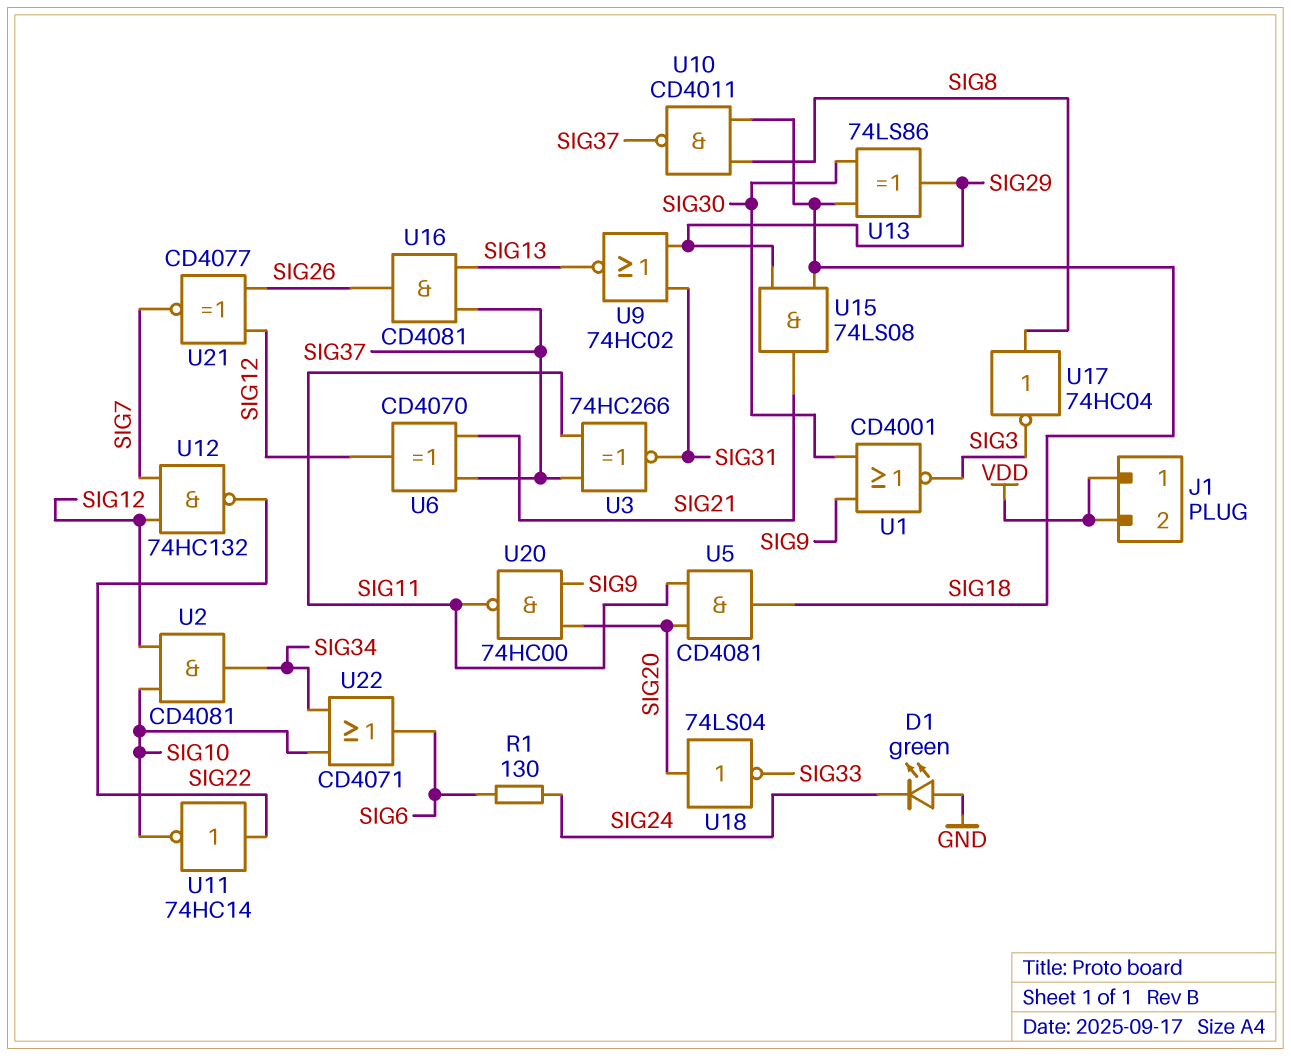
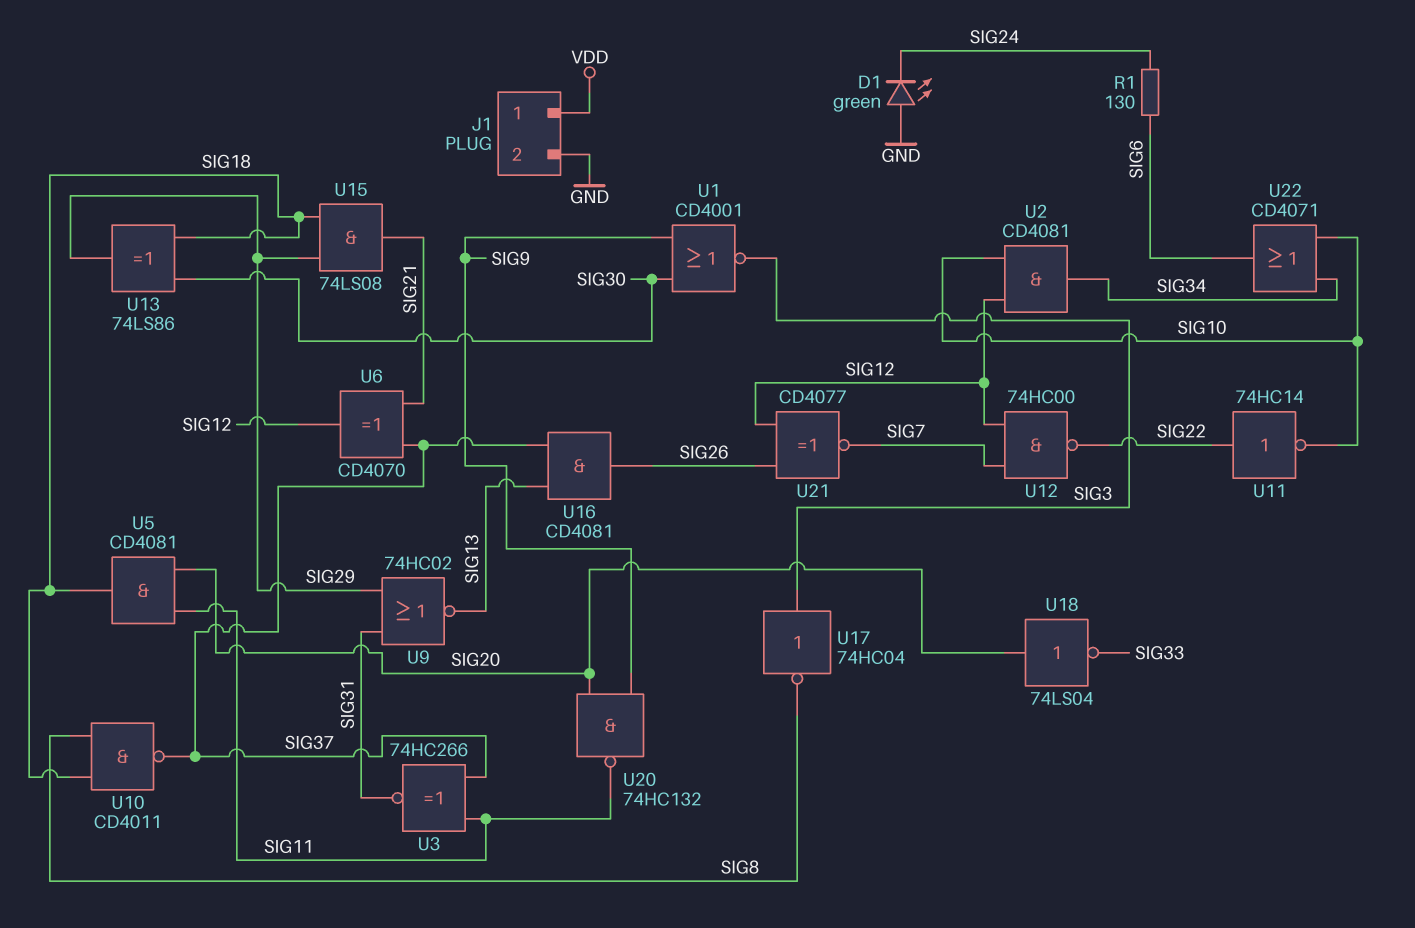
J1 pin 2: VDD -> GND
U12: NAND 74HC132 (in SIG7, in SIG12, out SIG22) -> NAND 74HC00 (in SIG7, in SIG12, out SIG22)
U17: NOT 74HC04 (in SIG8, out SIG3) -> NOT 74HC04 (in SIG3, out SIG8)
U20: NAND 74HC00 (in SIG9, in SIG20, out SIG11) -> NAND 74HC132 (in SIG9, in SIG20, out SIG11)

